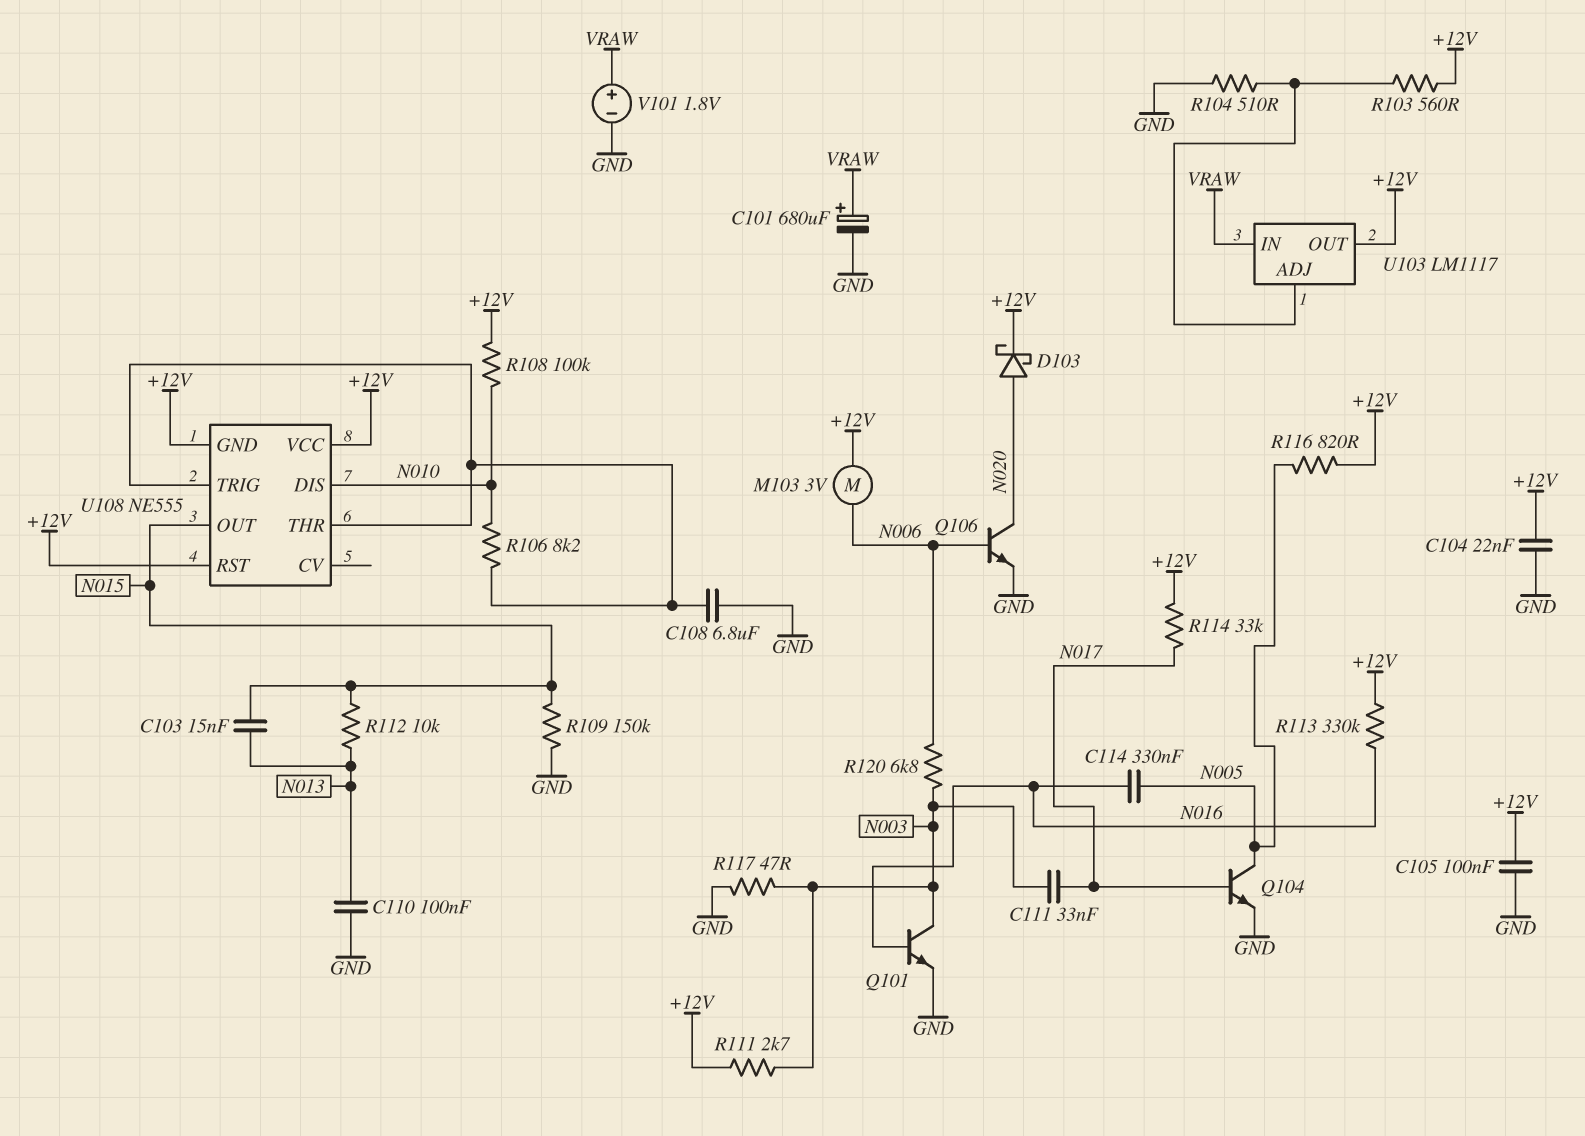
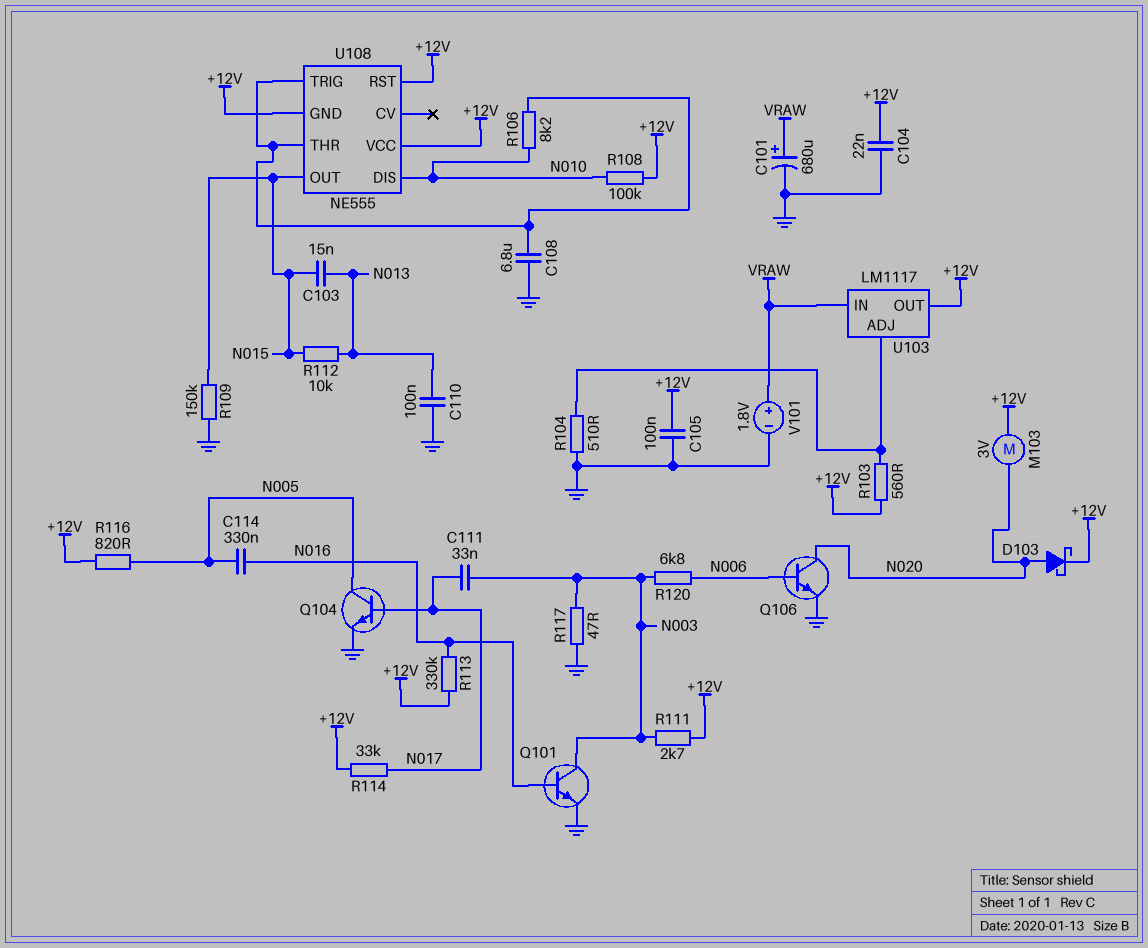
M103: motor 3V (+12V, N006) -> motor 3V (+12V, N020)

